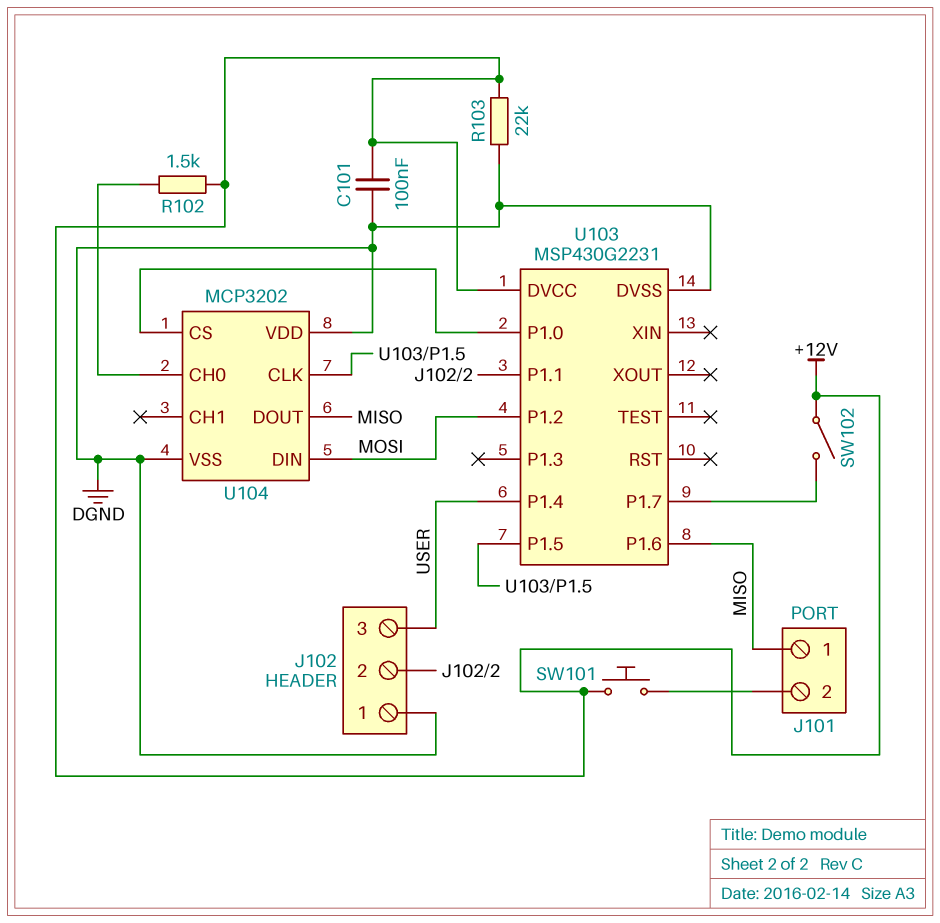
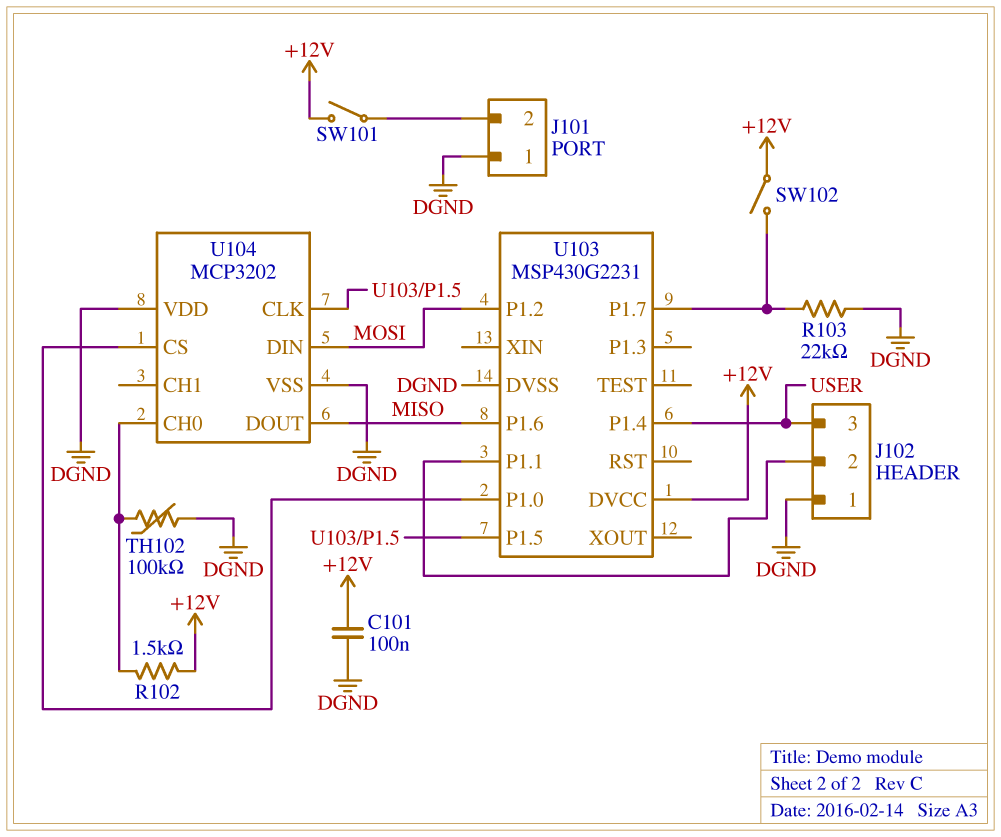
J101 pin 1: MISO -> DGND
R103: 22k (+12V, DGND) -> 22k (DGND, U103/P1.7)
SW101: button (+12V, J101/2) -> switch (+12V, J101/2)
TH102: none -> 100k (DGND, U104/CH0)

